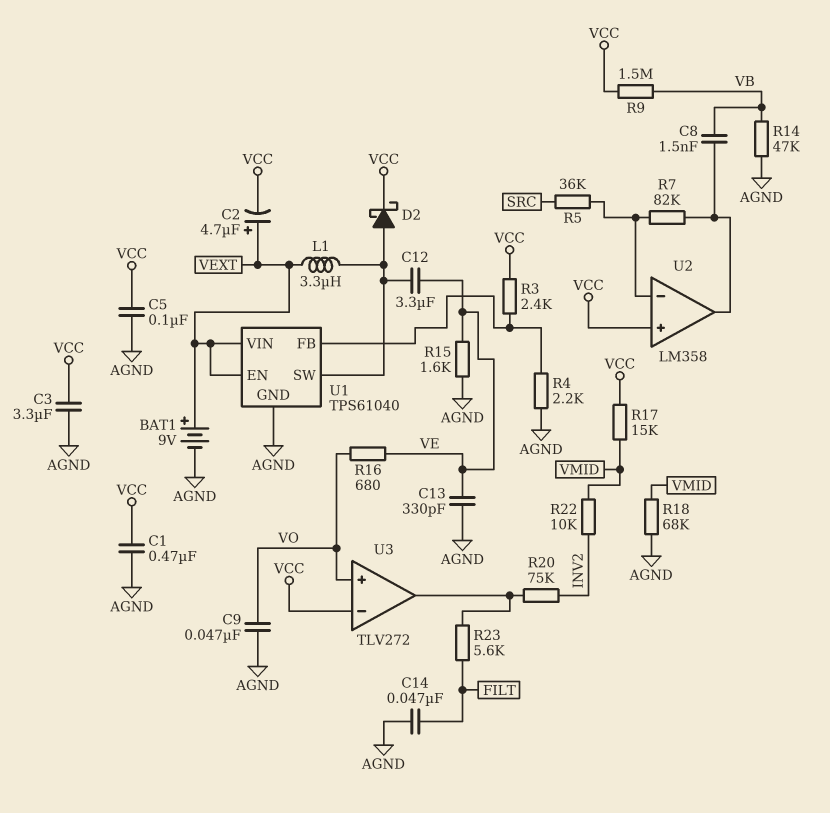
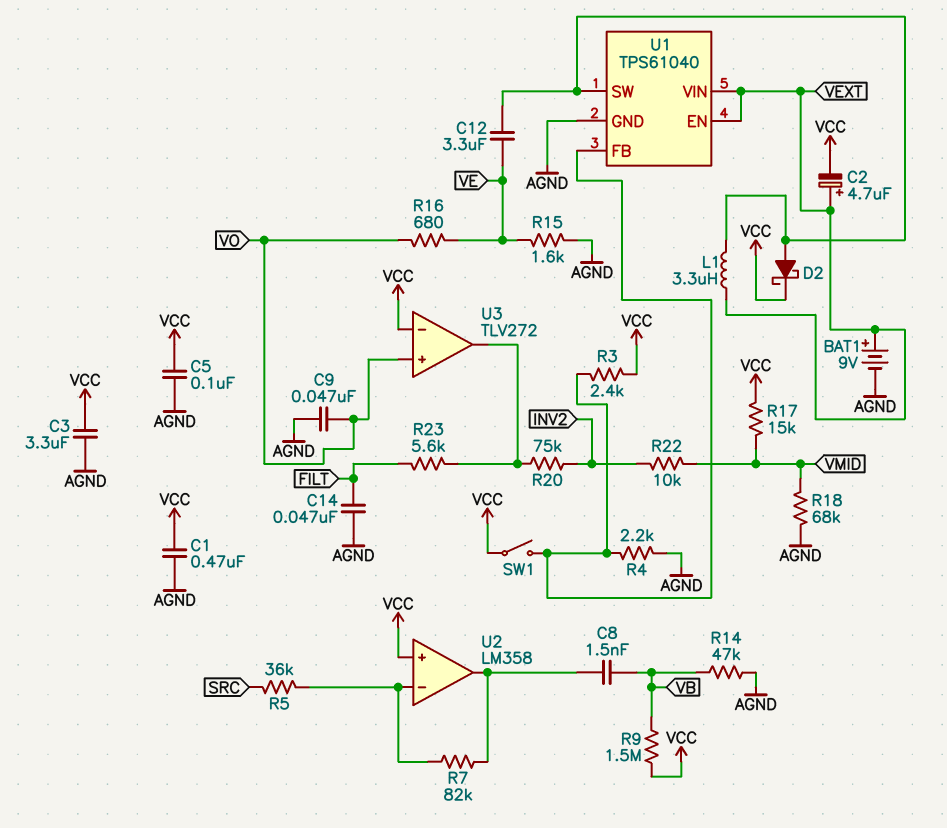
C13: 330pF (AGND, VE) -> none
SW1: none -> switch (U1/FB, VCC)

